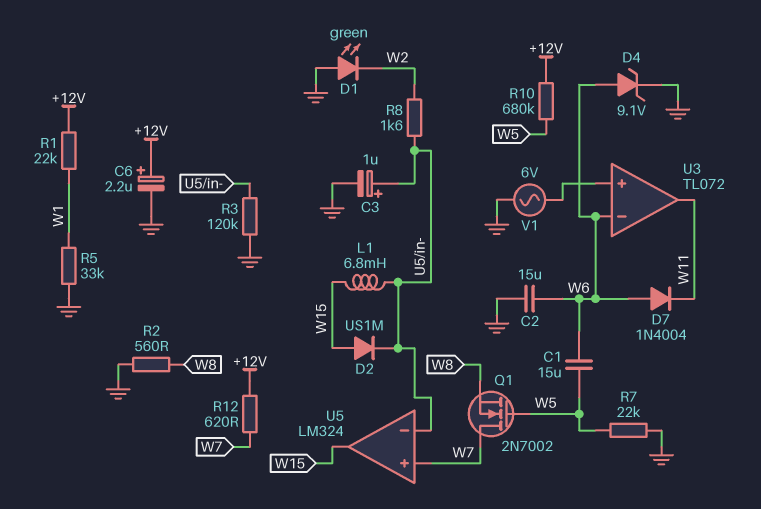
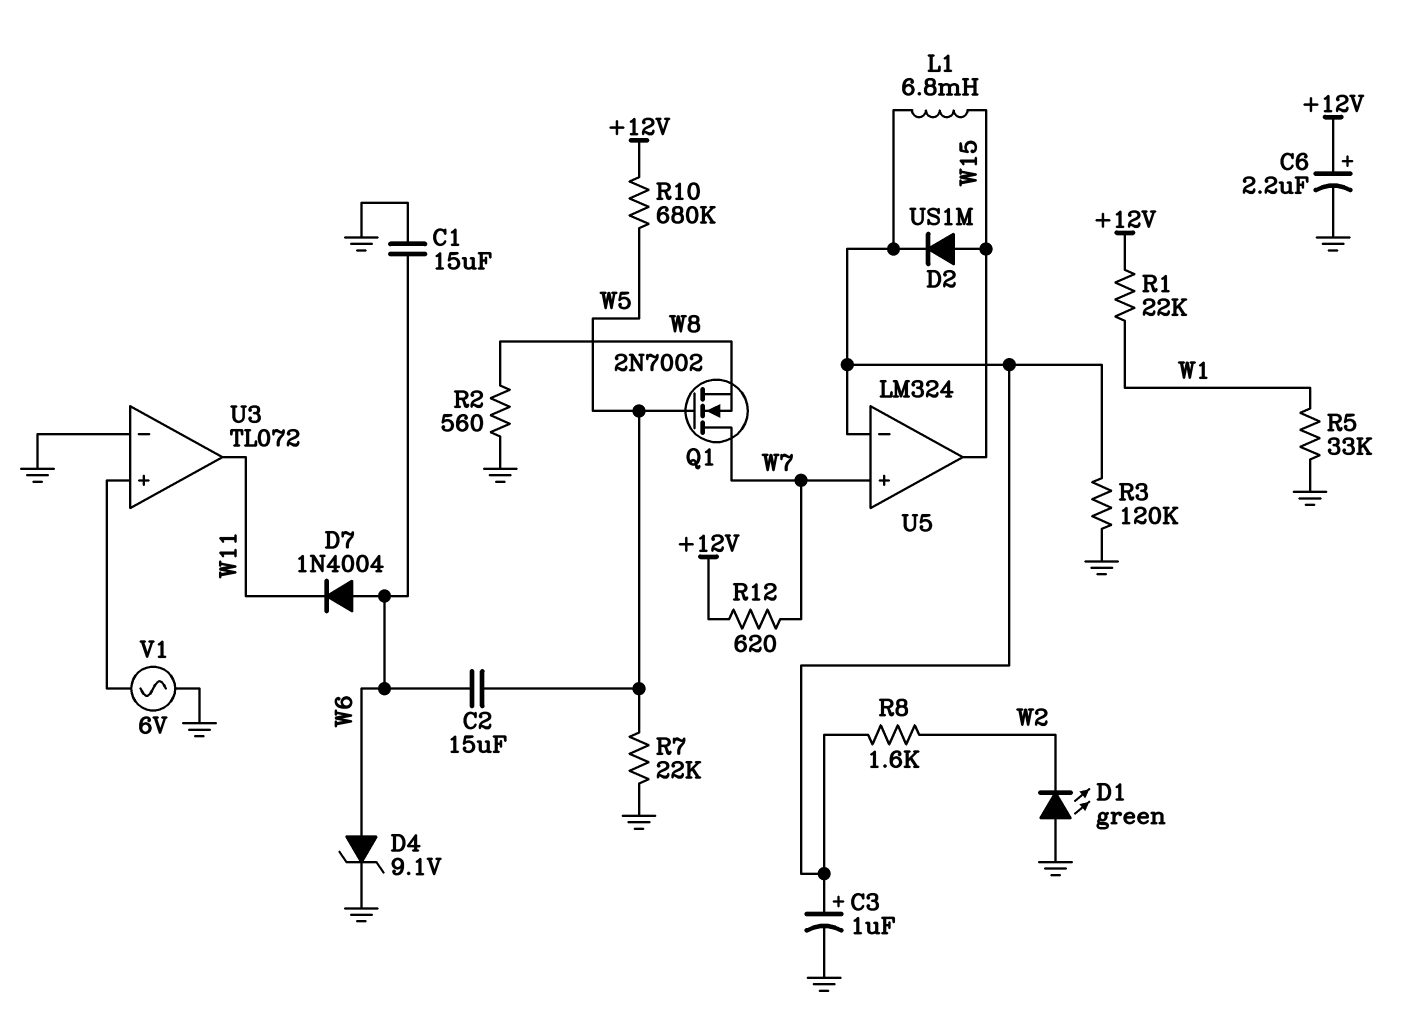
C1: 15uF (W5, W6) -> 15uF (GND, W6)
C2: 15uF (GND, W6) -> 15uF (W5, W6)
U3 pin in-: W6 -> GND

